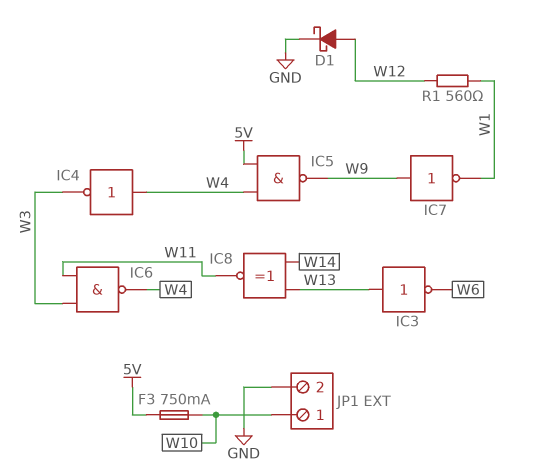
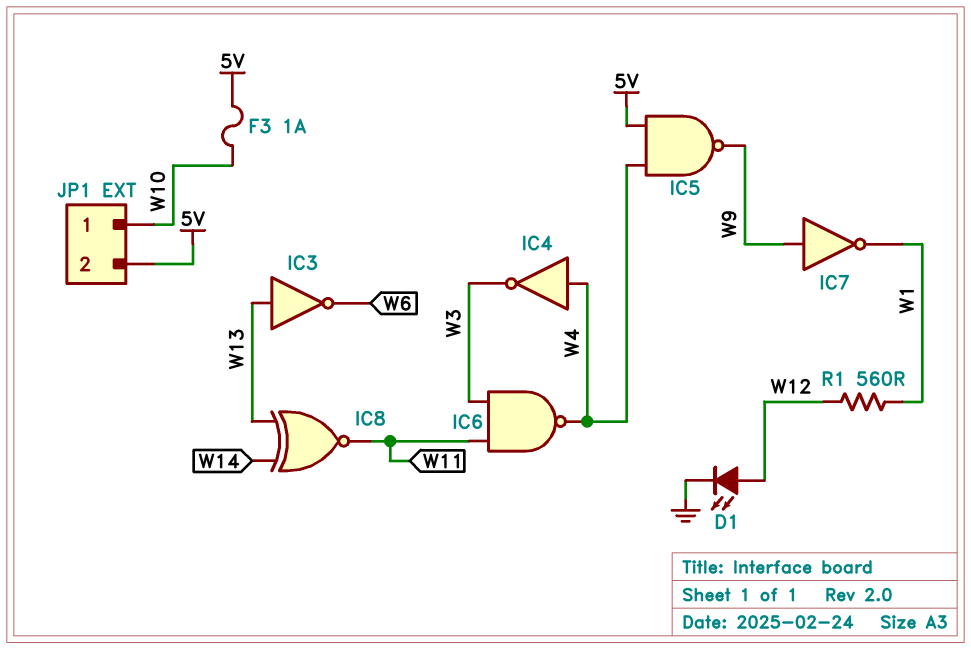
D1: schottky (A W12, K GND) -> LED (A W12, K GND)
F3: 750mA (5V, W10) -> 1A (5V, W10)
JP1 pin 2: GND -> 5V

